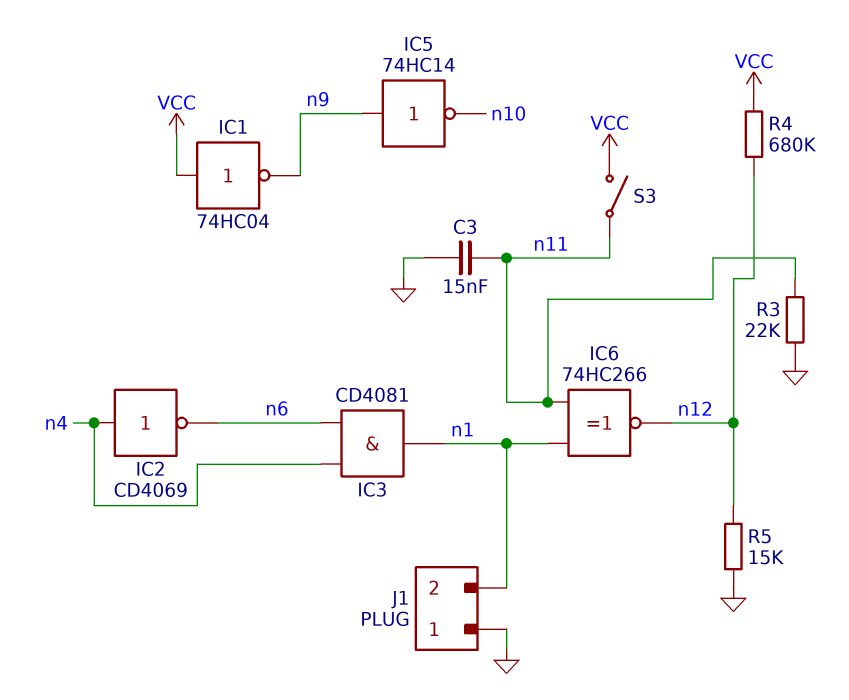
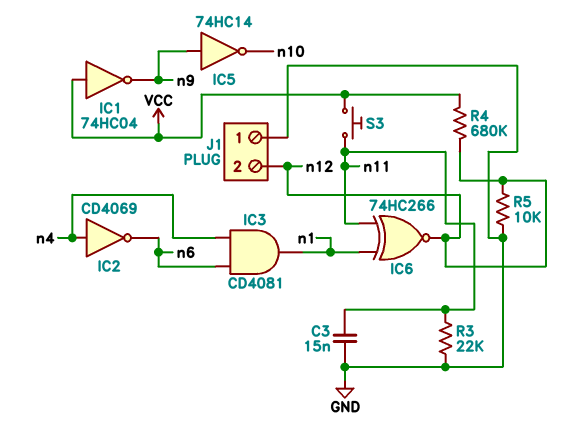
J1 pin 2: n1 -> n12
R5: 15k (GND, n12) -> 10k (GND, n12)
S3: switch (VCC, n11) -> button (VCC, n11)

